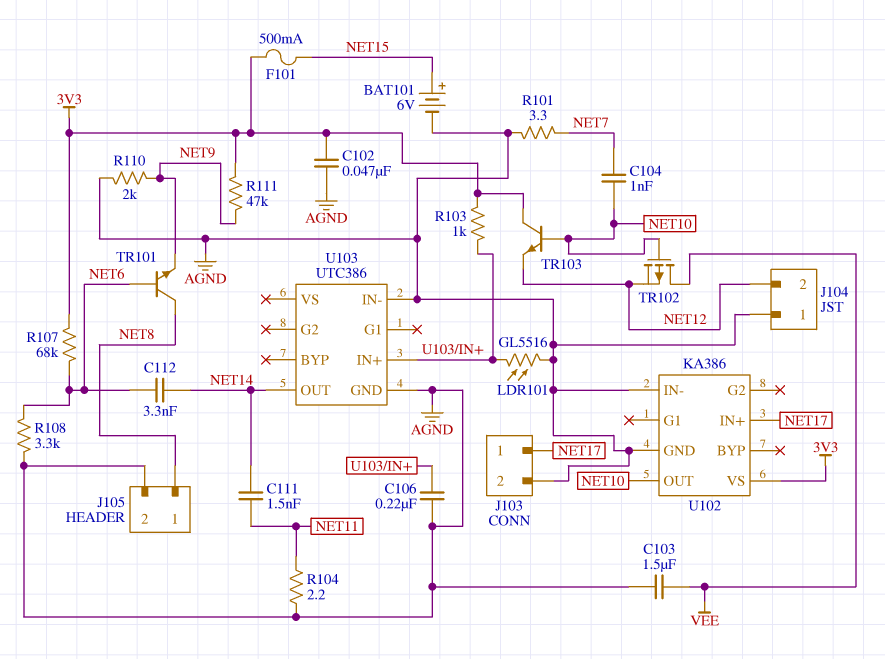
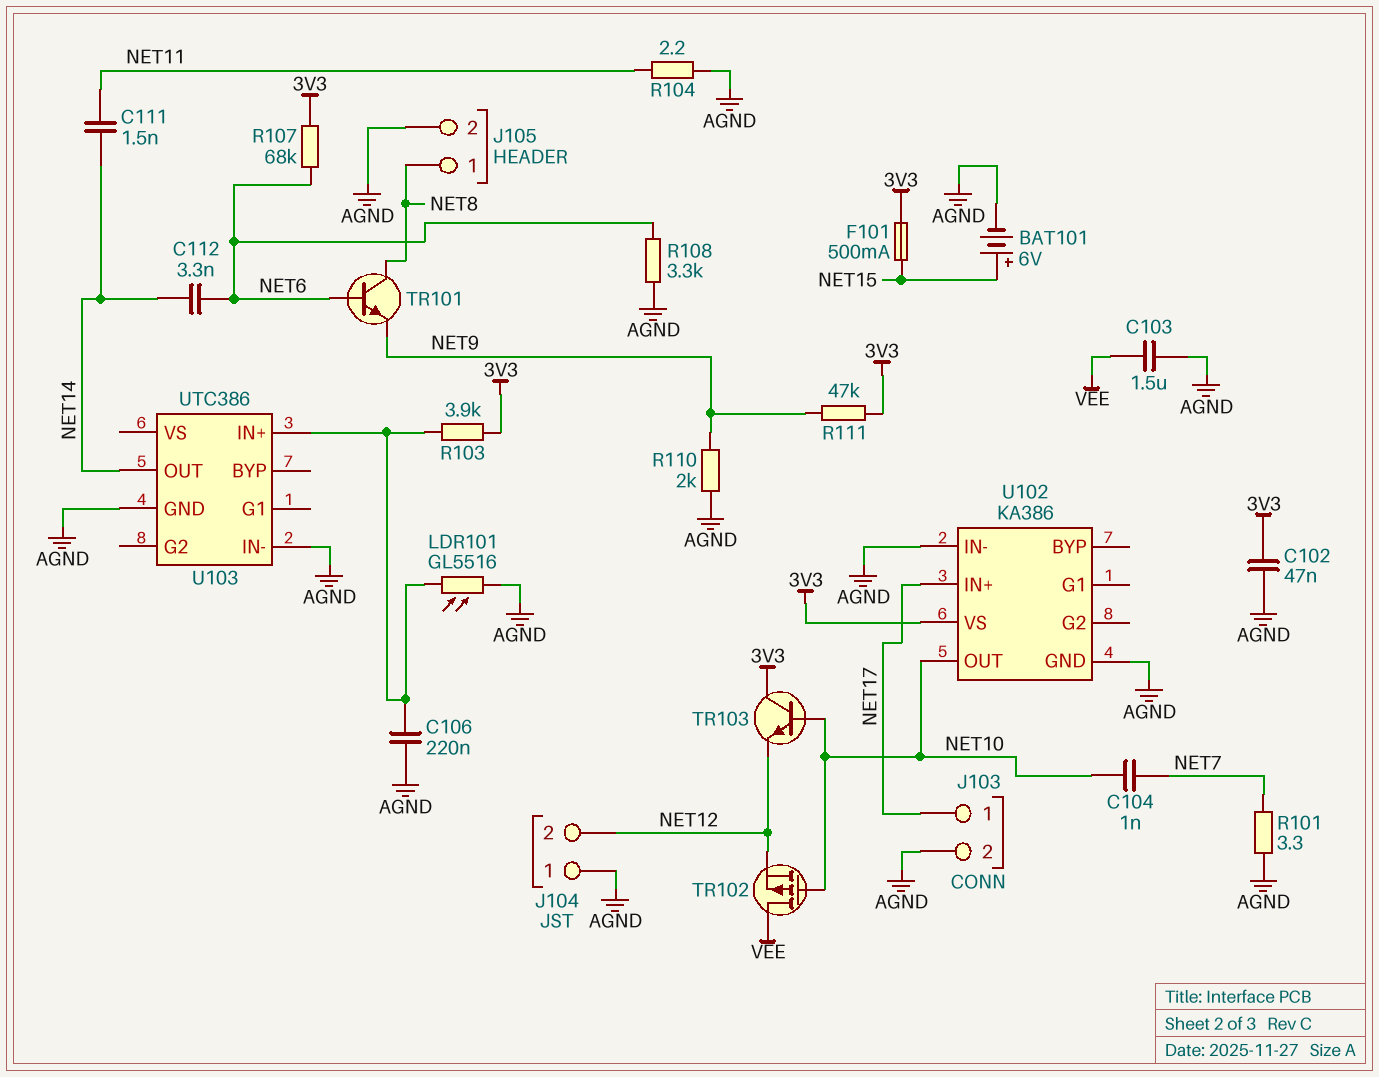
R103: 1k (3V3, U103/IN+) -> 3.9k (3V3, U103/IN+)

